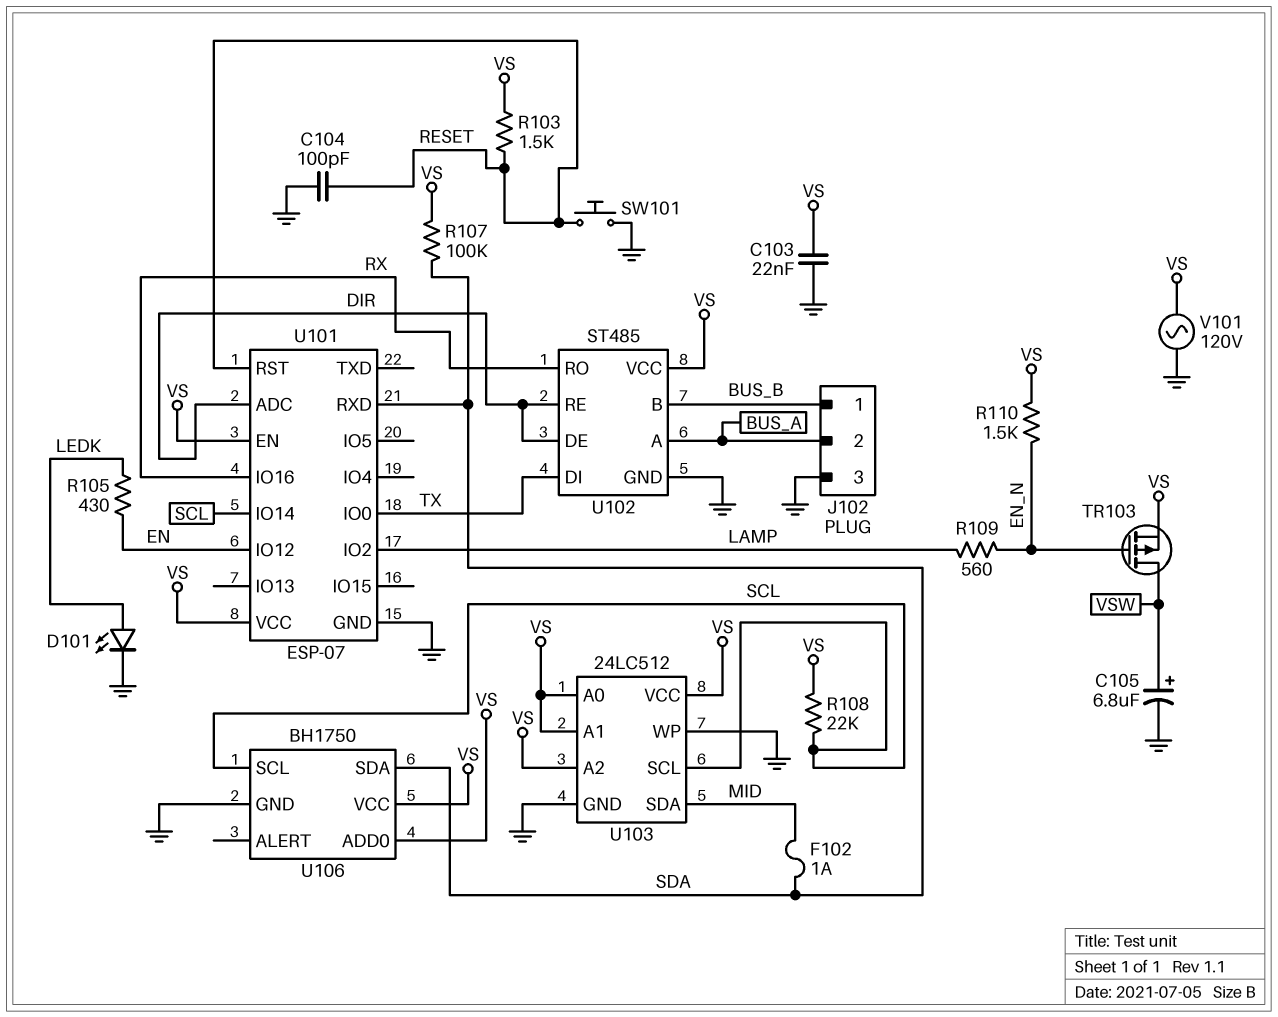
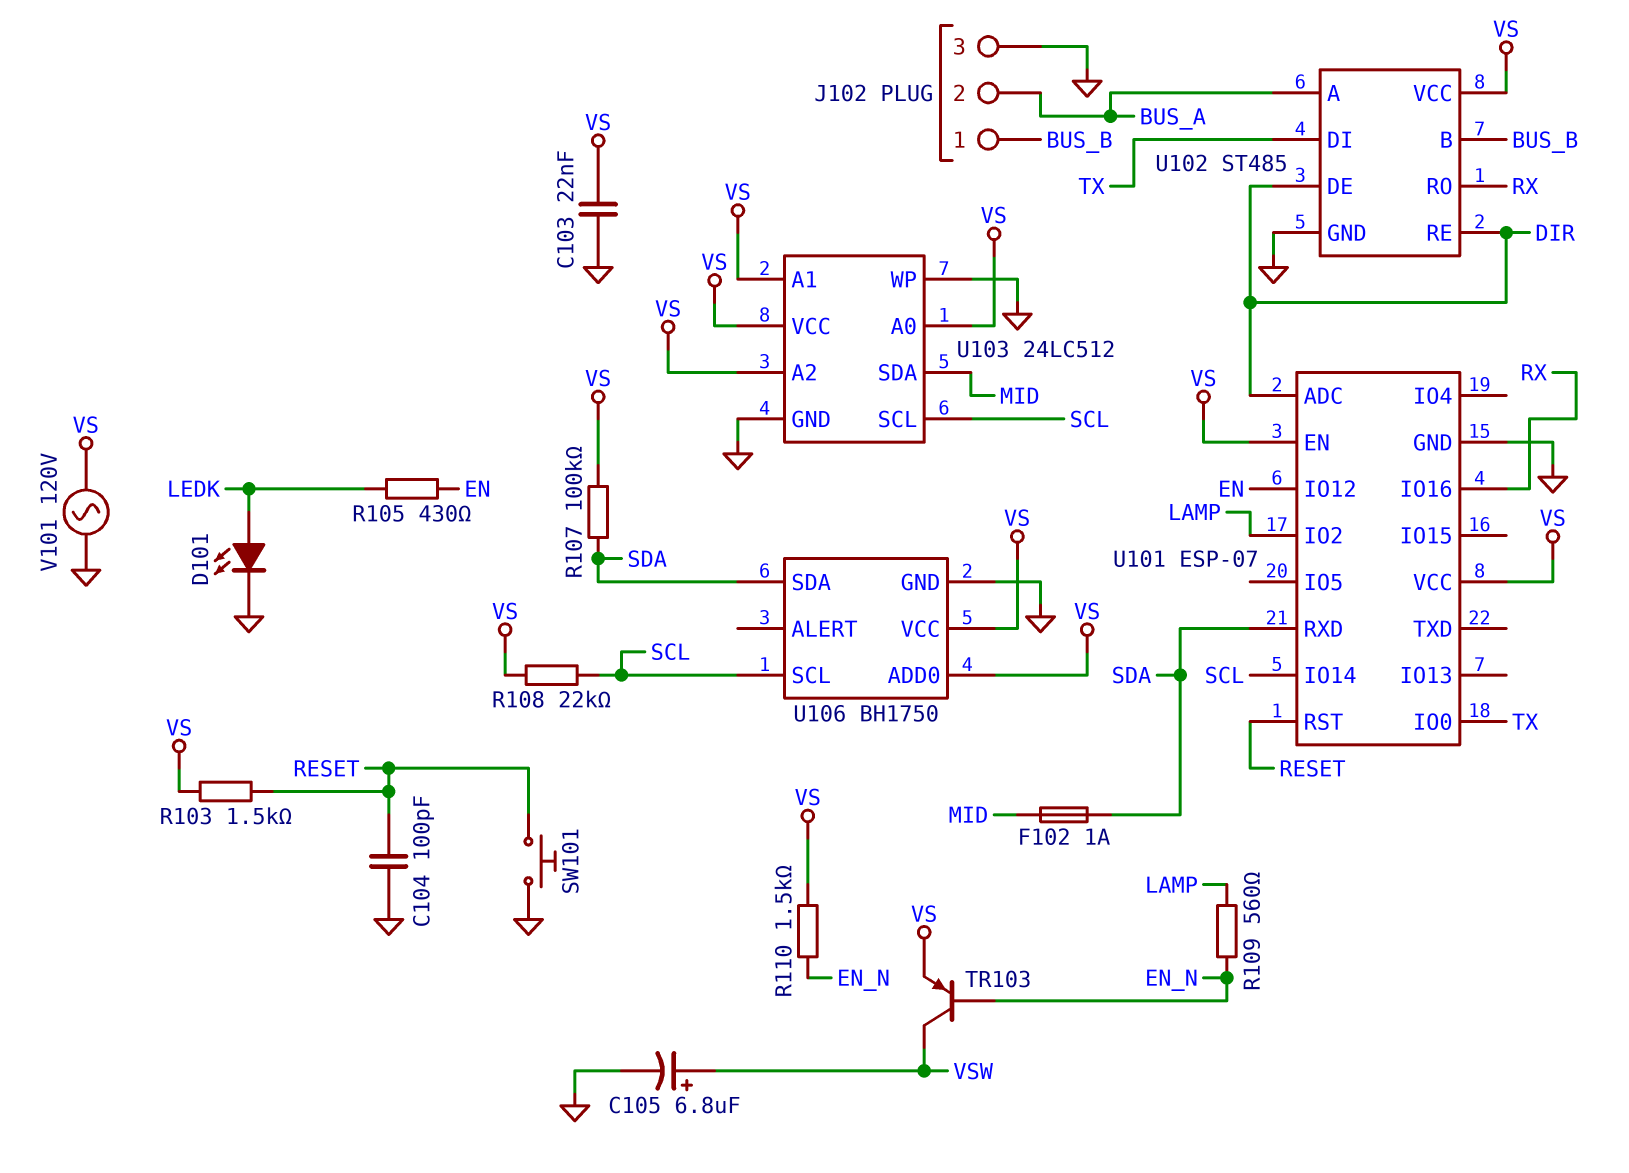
TR103: PMOS (G EN_N, D VSW, S VS) -> PNP (B EN_N, C VSW, E VS)

